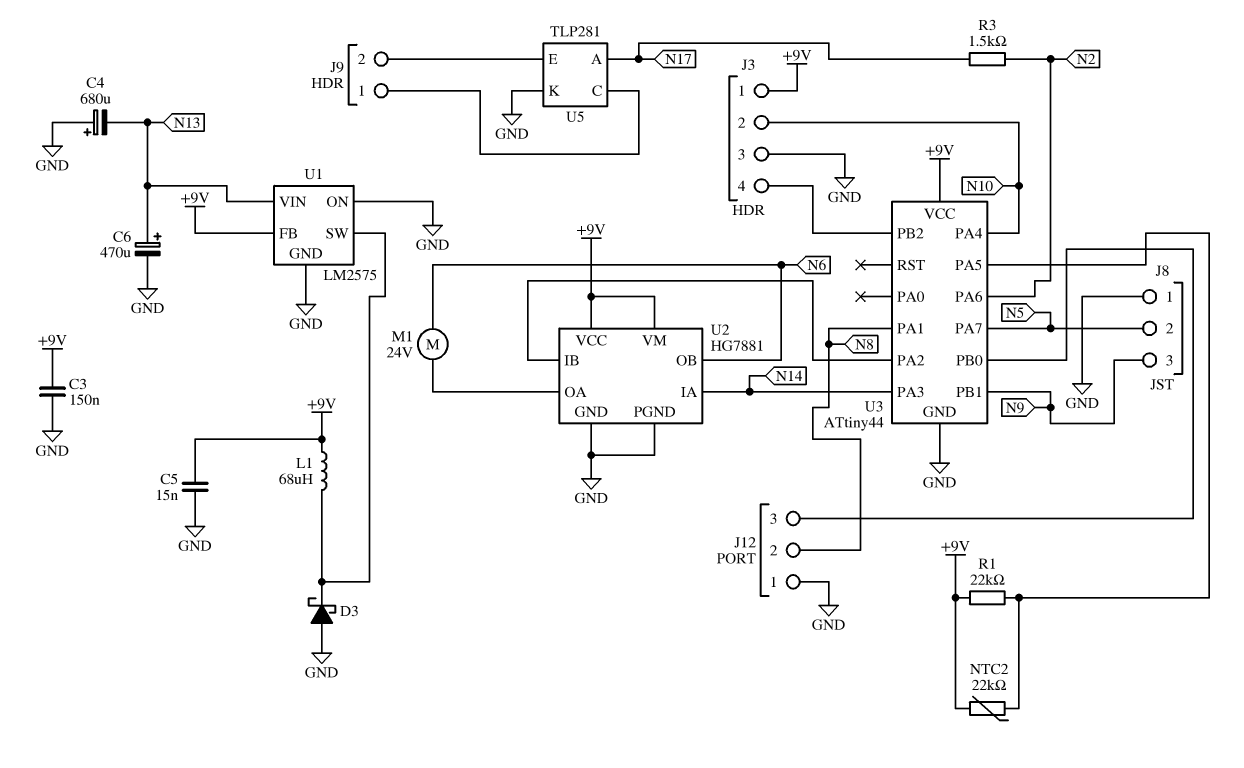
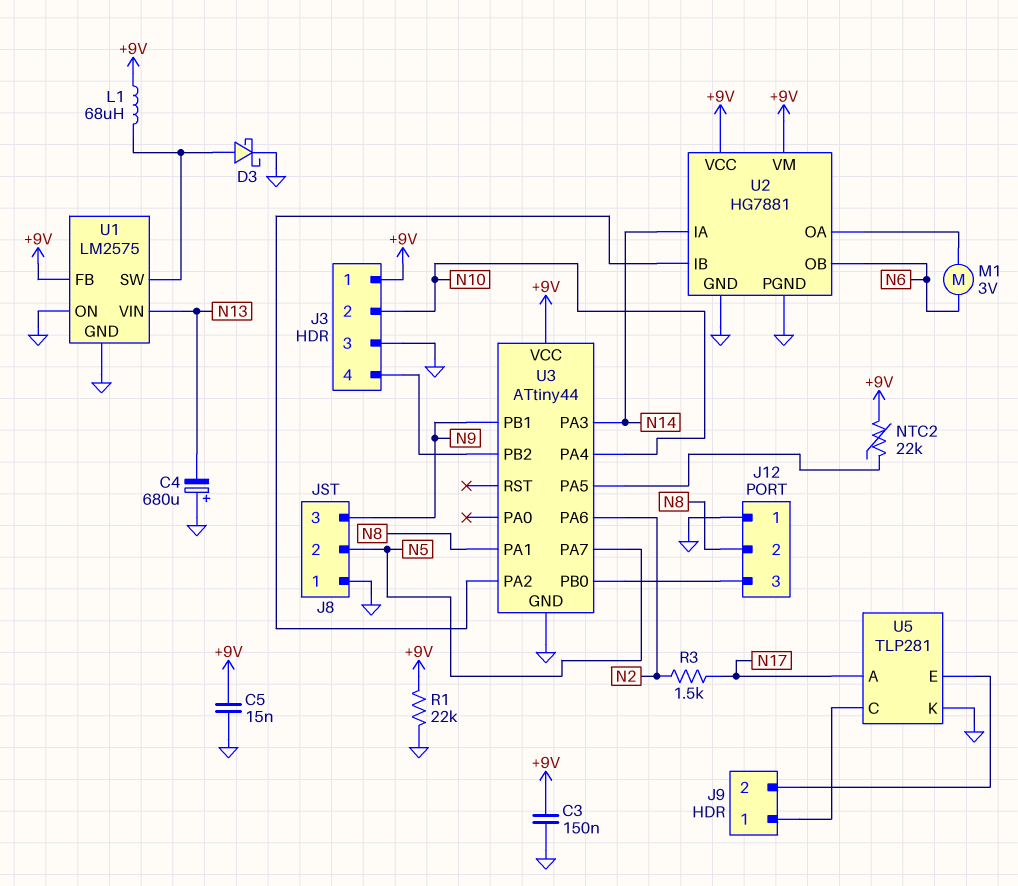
C6: 470uF (plus N13, minus GND) -> none
D3: schottky (A GND, K U1/SW) -> schottky (A U1/SW, K GND)
M1: motor 24V (N6, U2/OA) -> motor 3V (N6, U2/OA)
R1: 22k (+9V, U3/PA5) -> 22k (+9V, GND)

